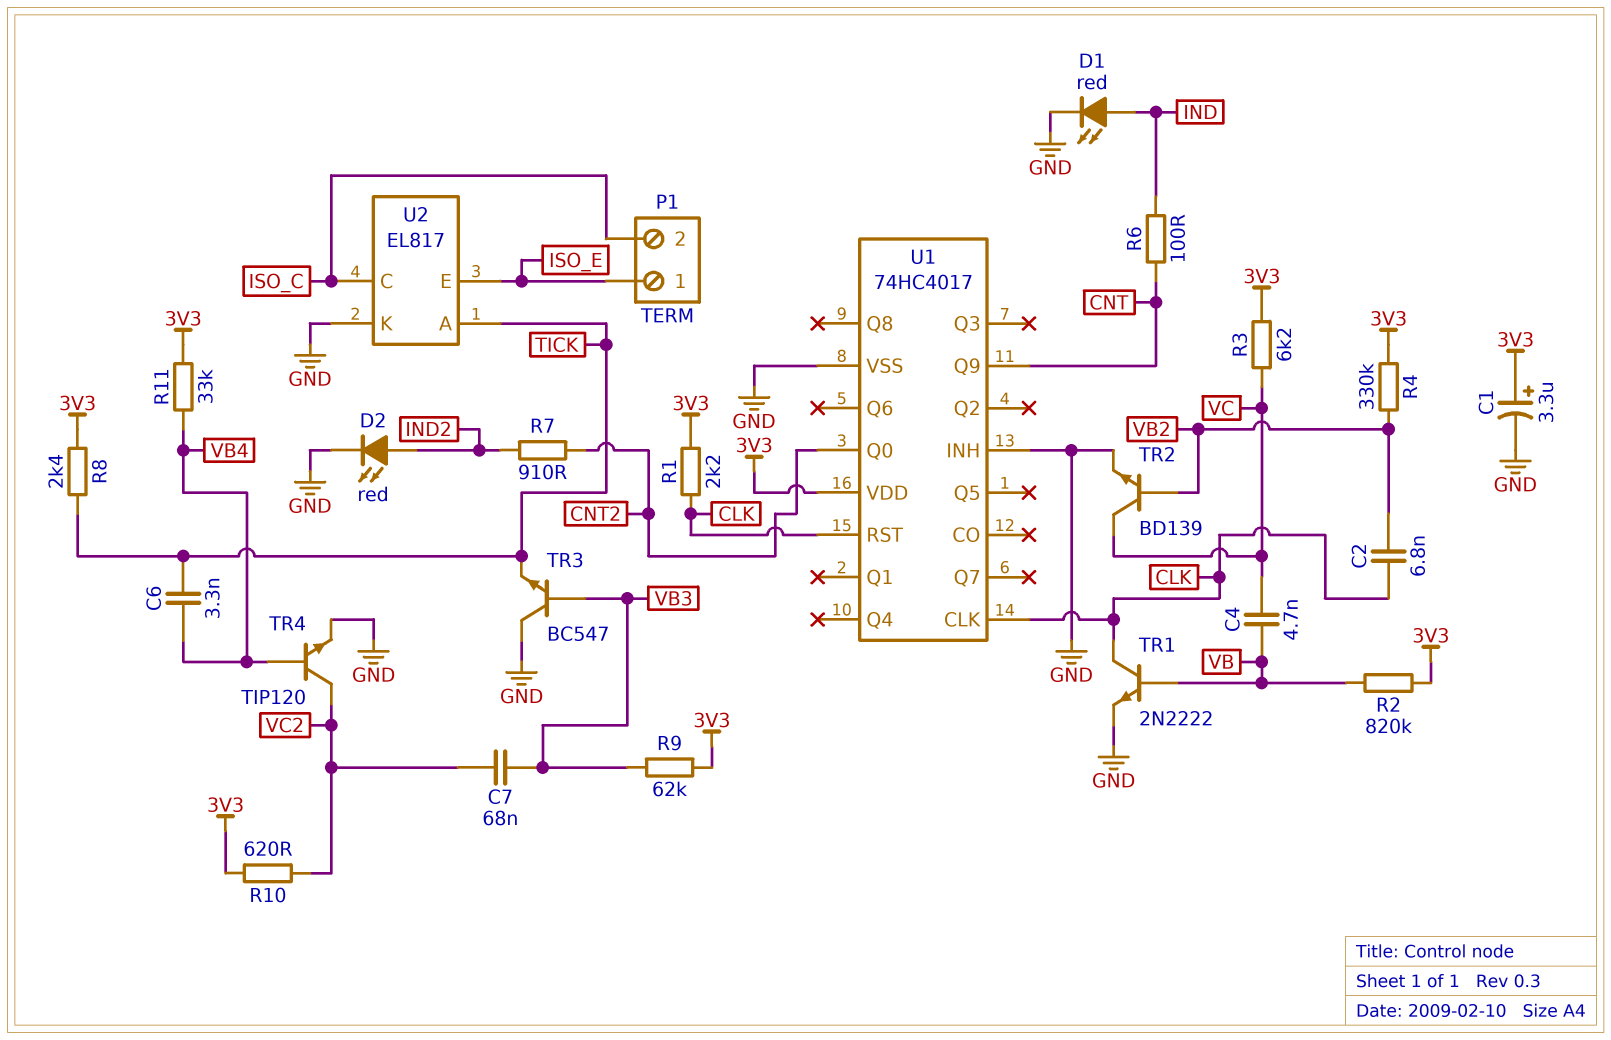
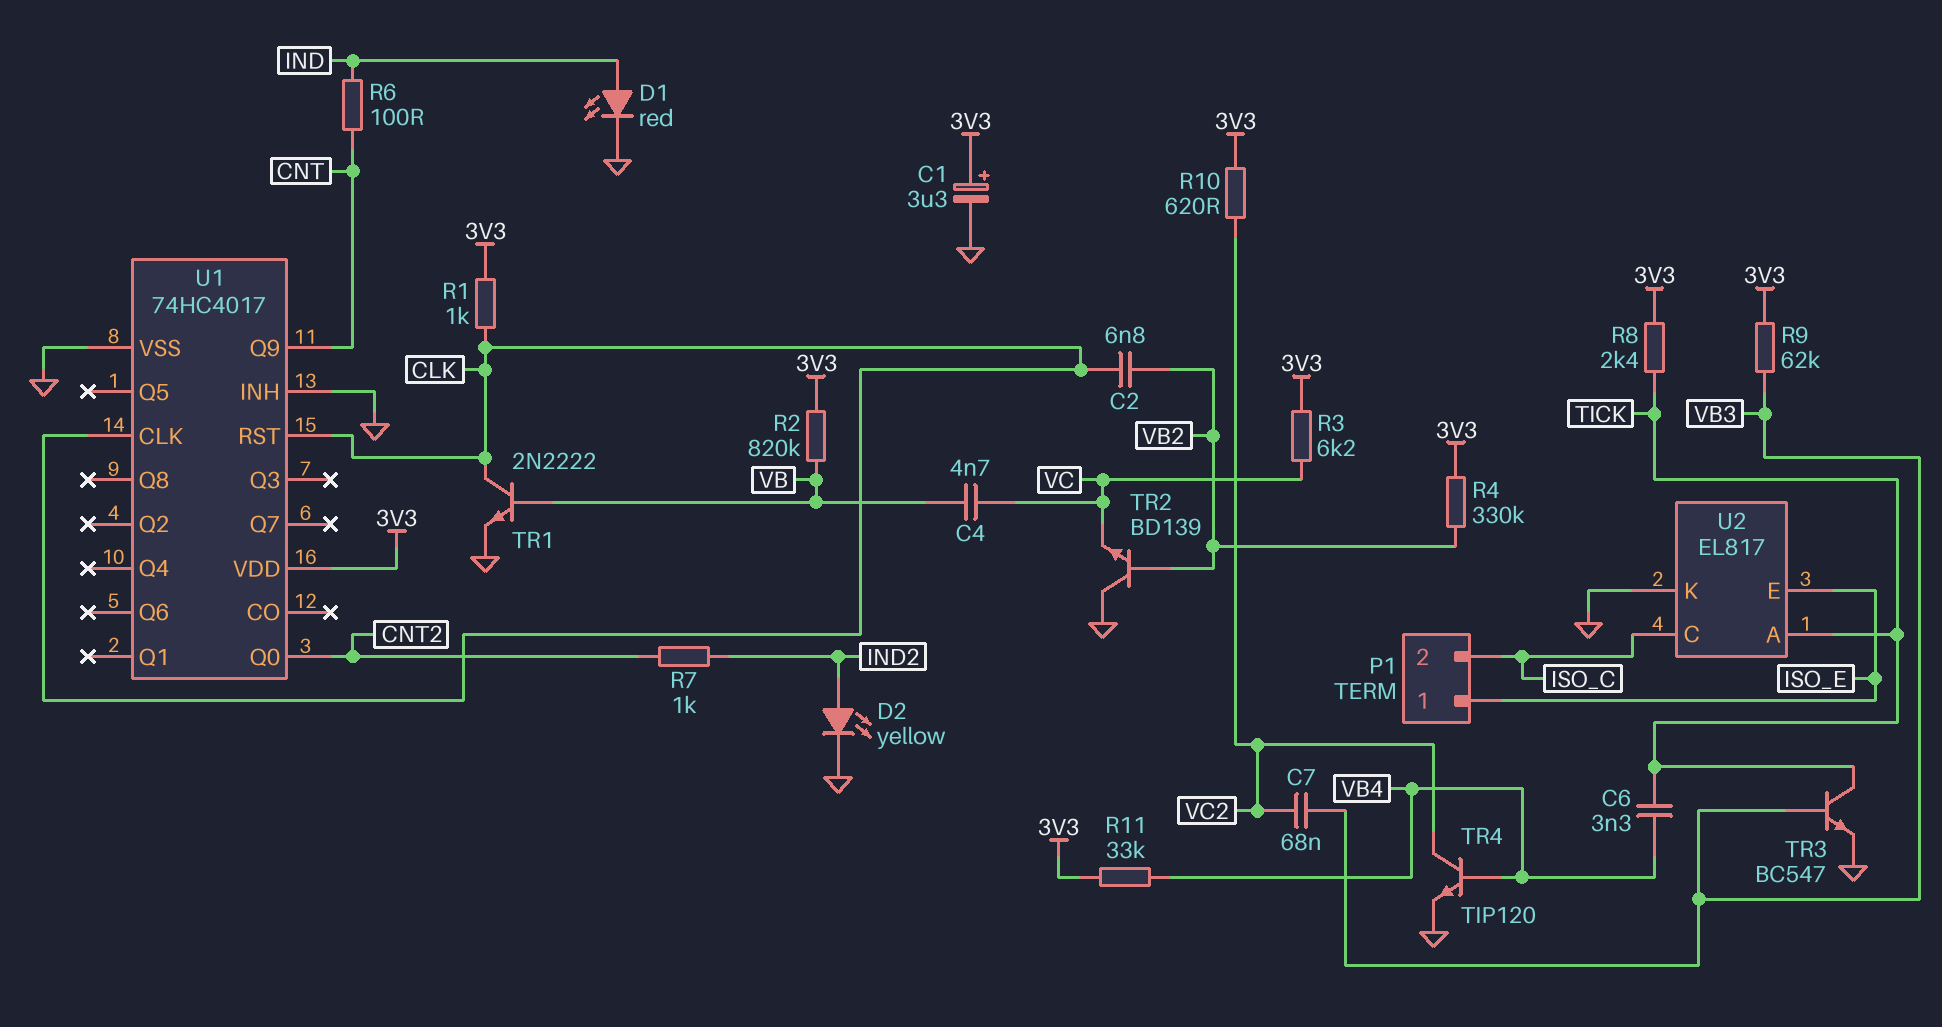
D2: LED red (A IND2, K GND) -> LED yellow (A IND2, K GND)
R1: 2.2k (3V3, CLK) -> 1k (3V3, CLK)
R7: 910 (CNT2, IND2) -> 1k (CNT2, IND2)
TR2: NPN BD139 (B VB2, C VC, E GND) -> NPN BD139 (B VB2, C GND, E VC)
TR3: NPN BC547 (B VB3, C GND, E TICK) -> NPN BC547 (B VB3, C TICK, E GND)

